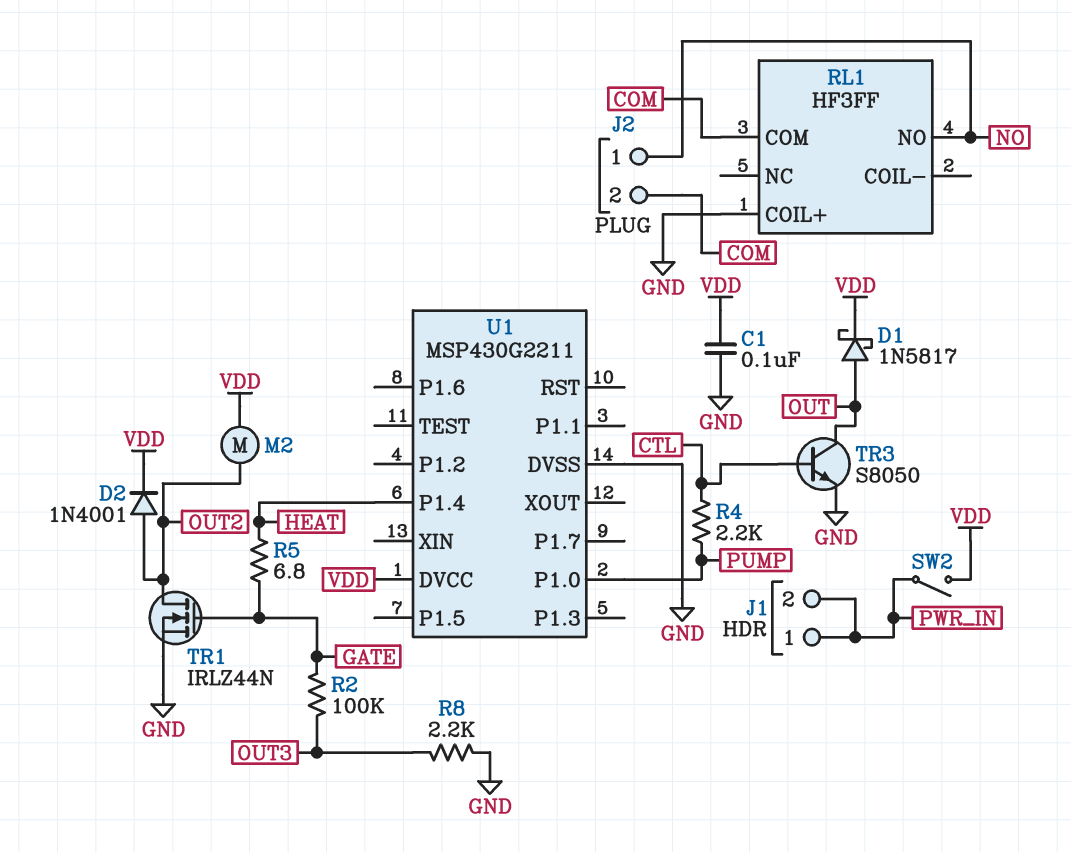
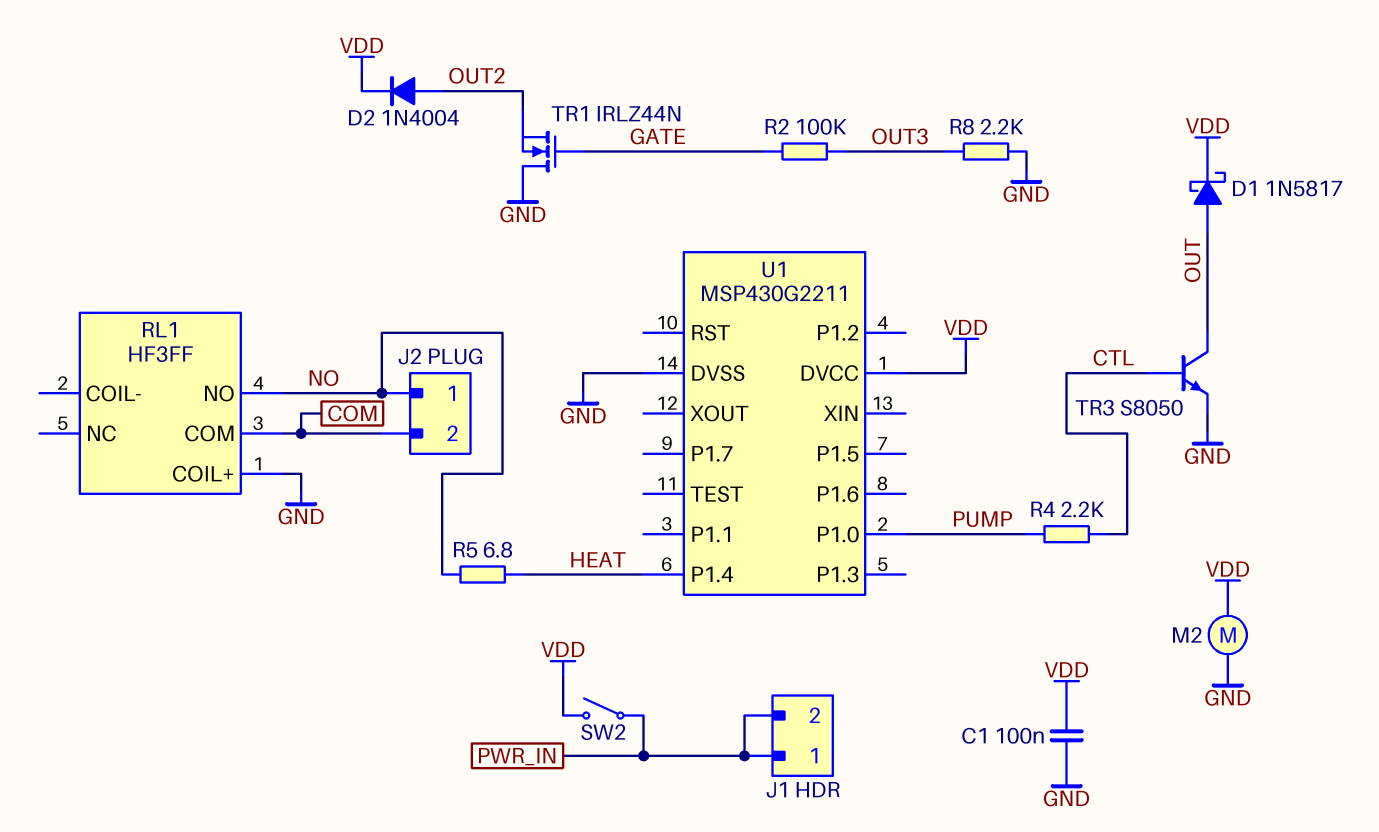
D2: diode 1N4001 (A OUT2, K VDD) -> diode 1N4004 (A OUT2, K VDD)
M2: motor (OUT2, VDD) -> motor (GND, VDD)
R5: 6.8 (GATE, HEAT) -> 6.8 (HEAT, NO)
TR1: NMOS IRLZ44N (G GATE, D OUT2, S GND) -> NMOS IRLZ44N (G GATE, D GND, S OUT2)

